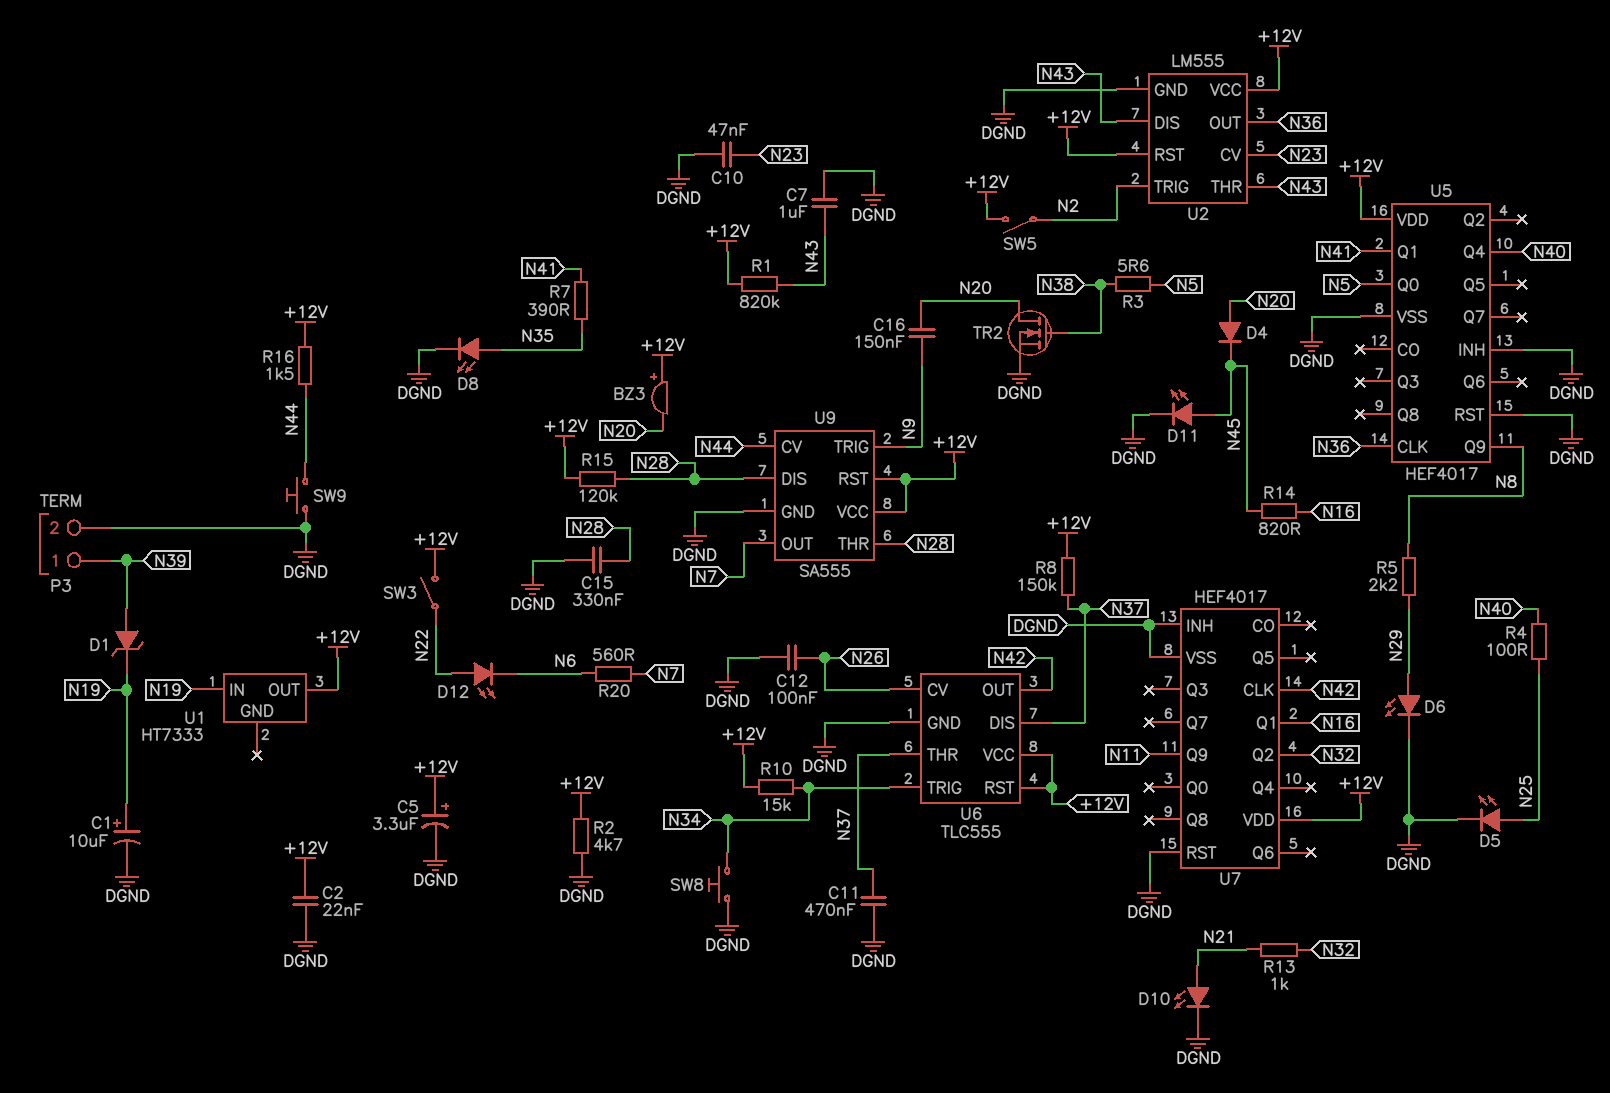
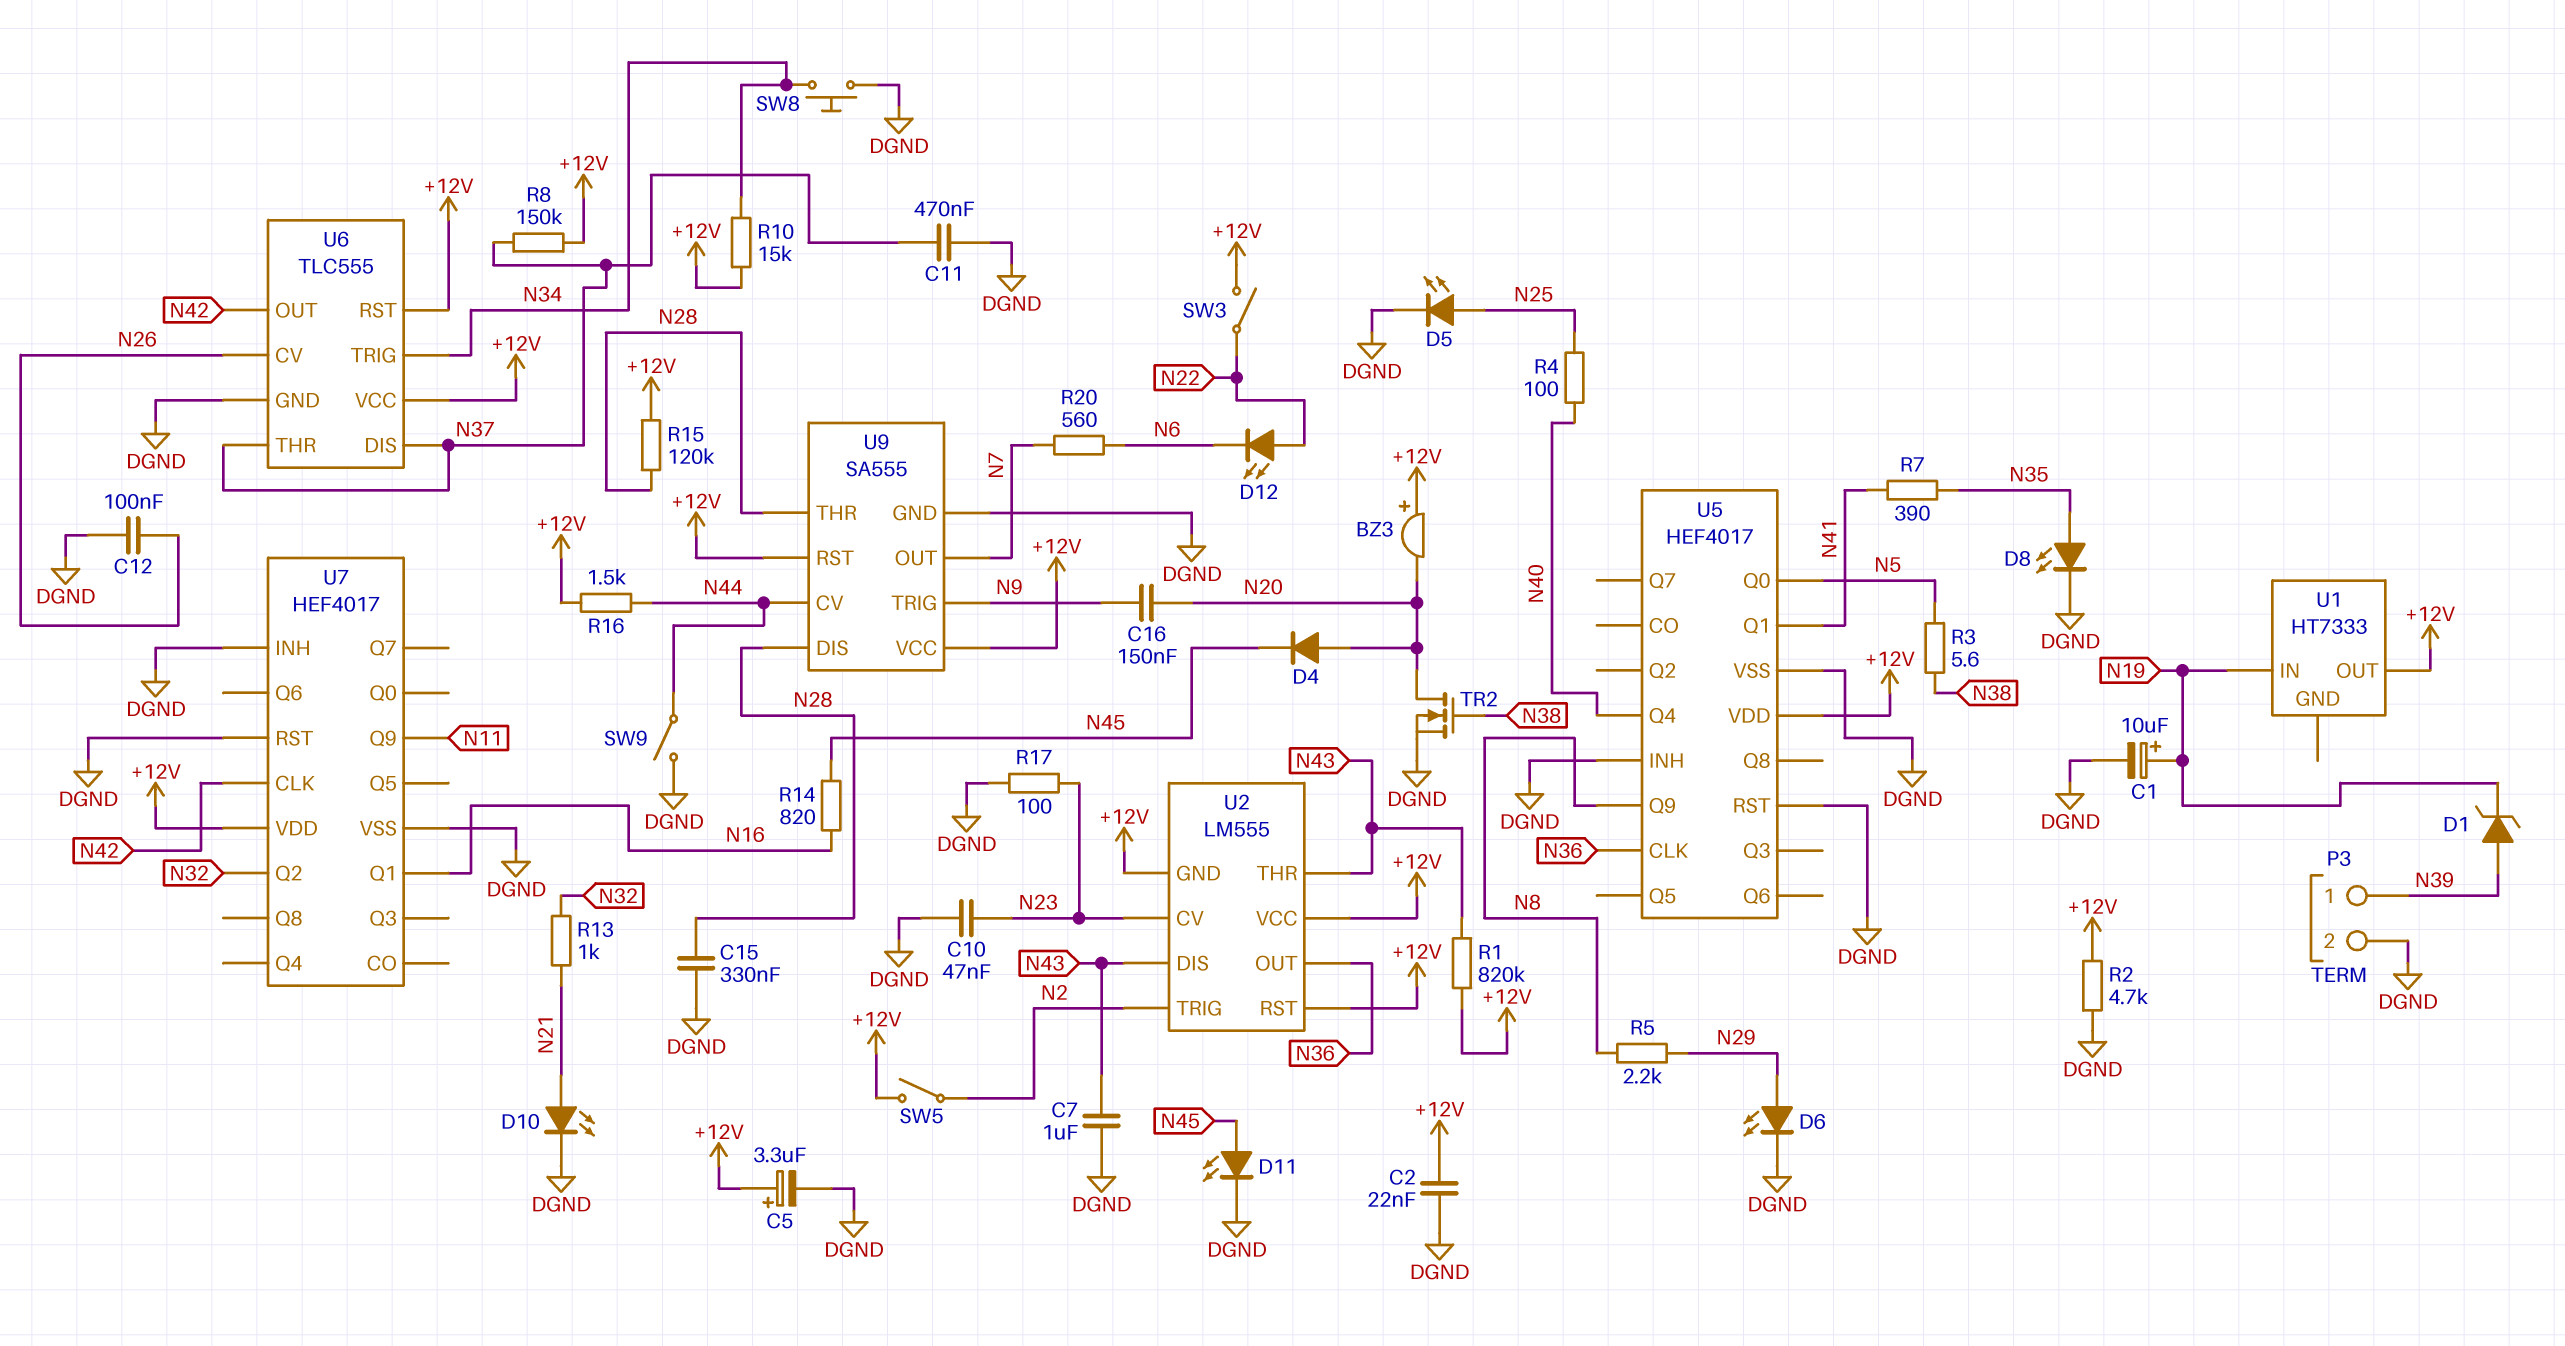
R17: none -> 100 (DGND, N23)
SW9: button (DGND, N44) -> switch (DGND, N44)
U2 pin GND: DGND -> +12V

